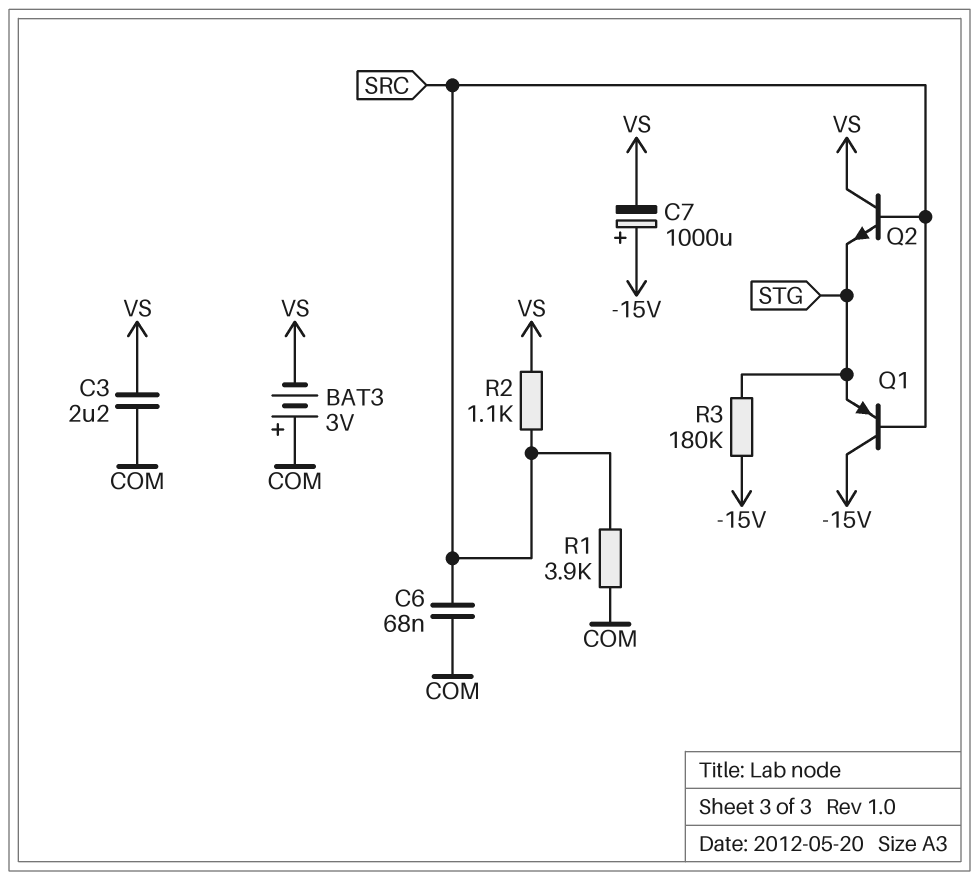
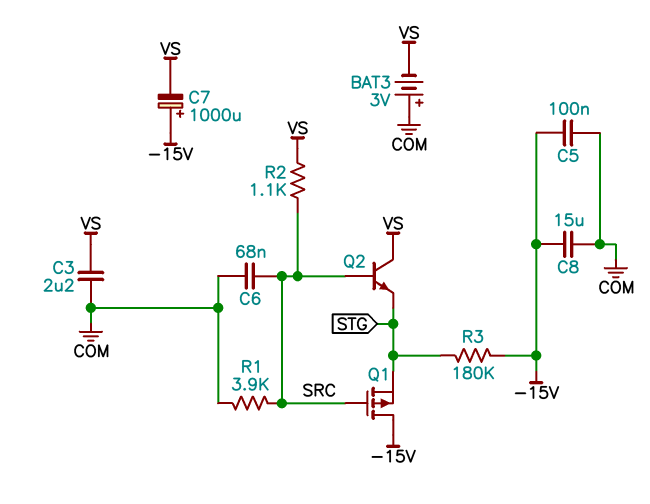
C5: none -> 100nF (-15V, COM)
C8: none -> 15uF (-15V, COM)
Q1: PNP (B SRC, C -15V, E STG) -> PMOS (G SRC, D -15V, S STG)

